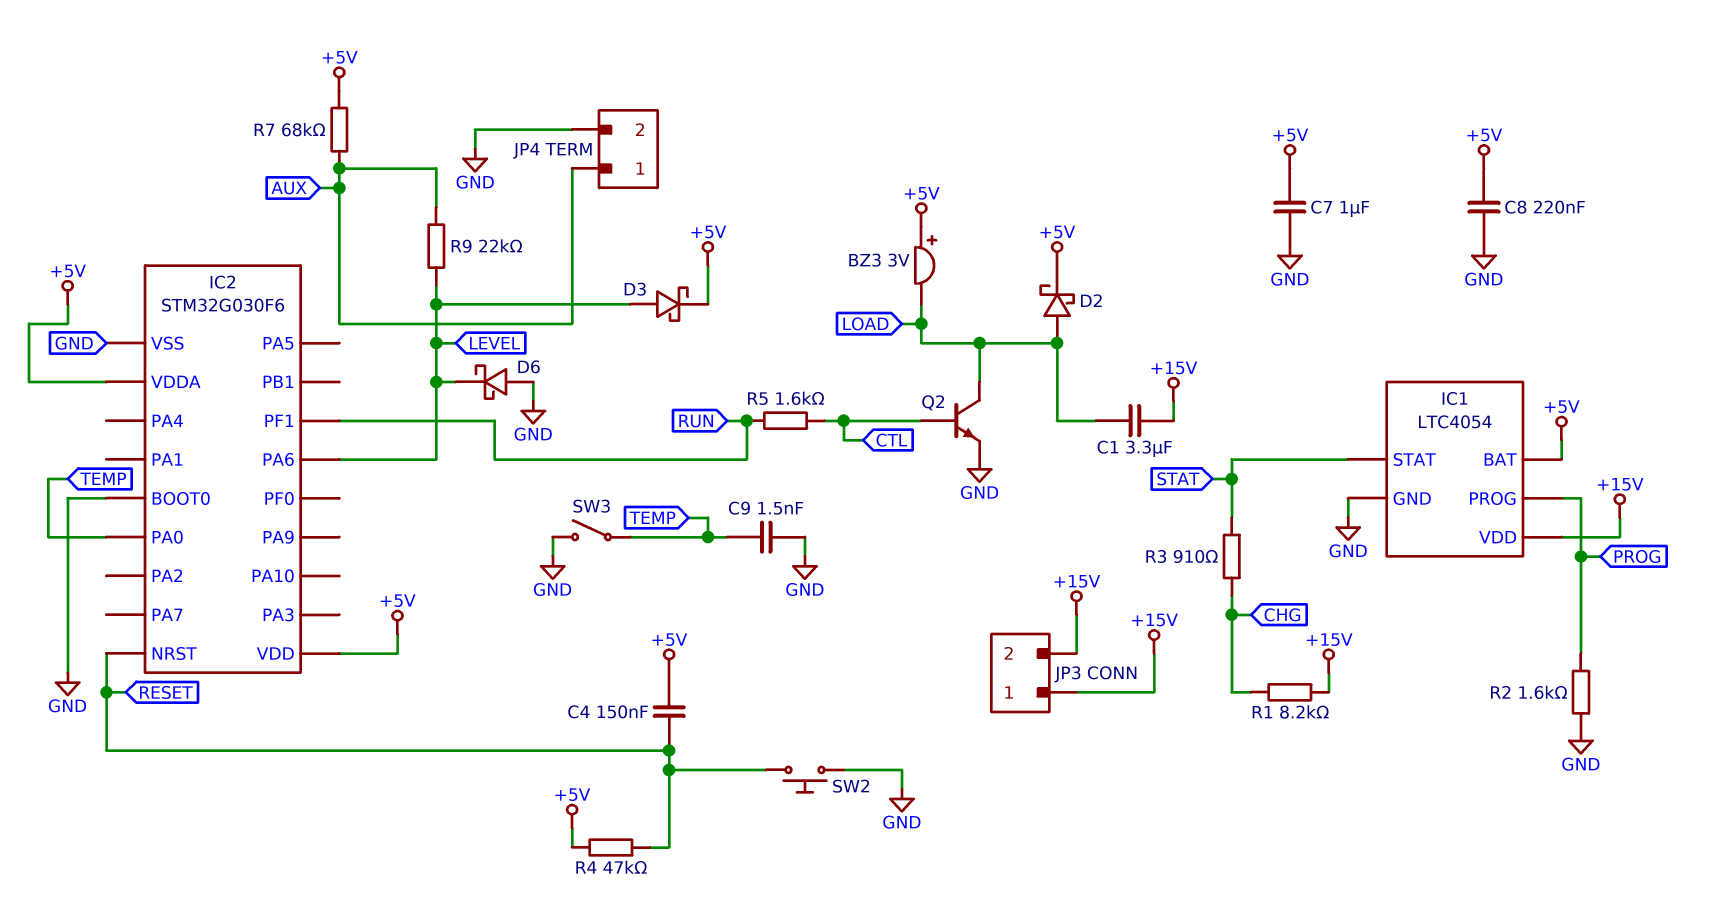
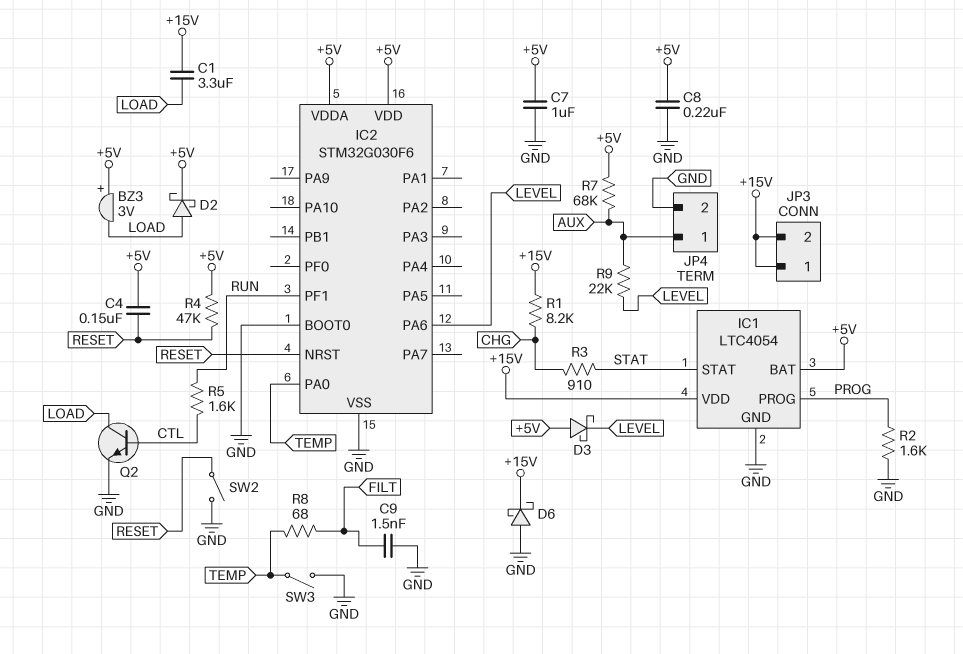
C9: 1.5nF (GND, TEMP) -> 1.5nF (FILT, GND)
D3: schottky (A LEVEL, K +5V) -> schottky (A +5V, K LEVEL)
D6: schottky (A GND, K LEVEL) -> schottky (A GND, K +15V)
R8: none -> 68 (FILT, TEMP)
SW2: button (GND, RESET) -> switch (GND, RESET)

